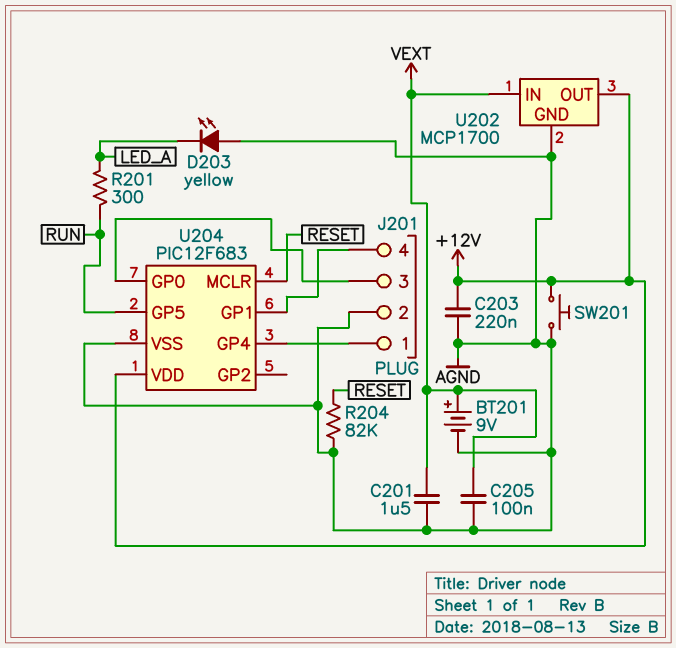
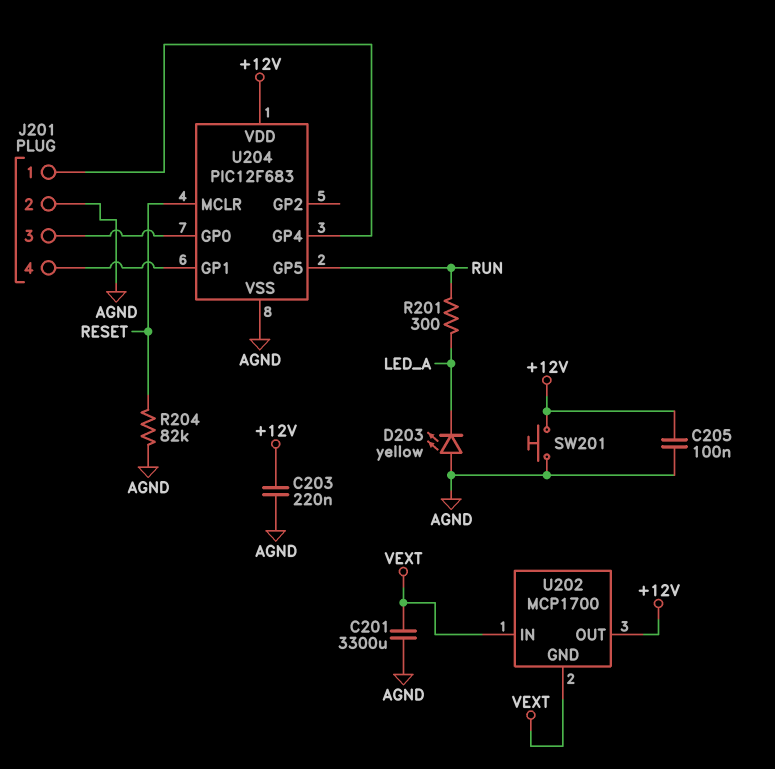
BT201: 9V (plus VEXT, minus AGND) -> none
C201: 1.5uF (AGND, VEXT) -> 3300uF (AGND, VEXT)
C205: 100nF (AGND, VEXT) -> 100nF (+12V, AGND)
U202 pin GND: AGND -> VEXT

